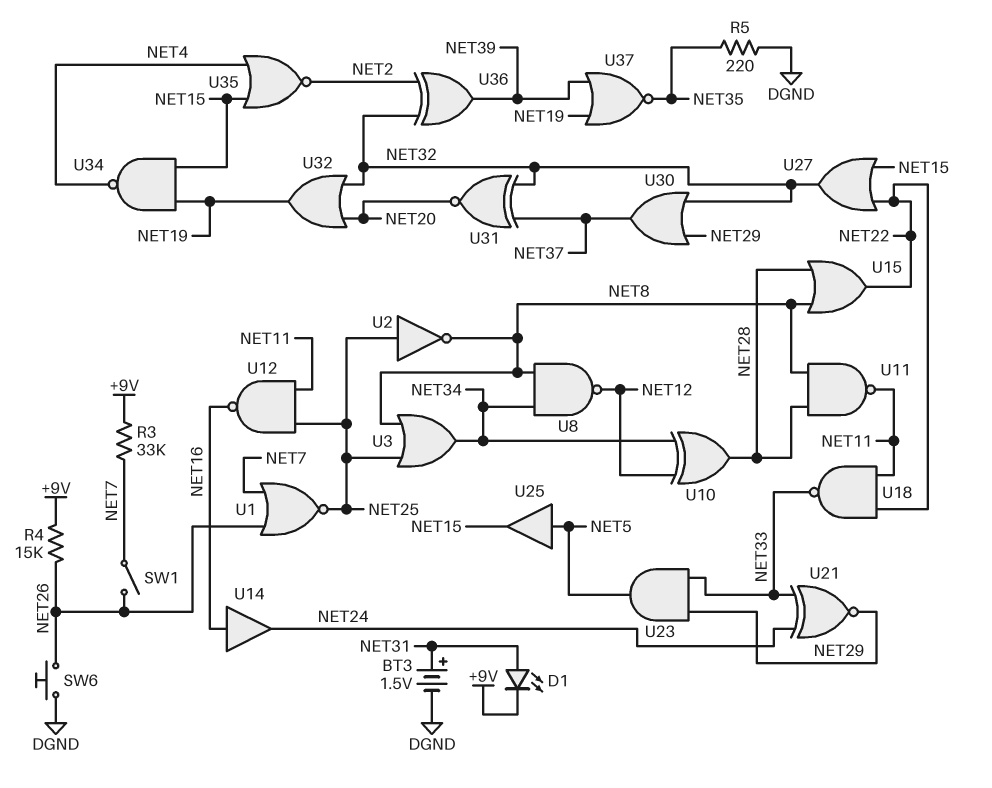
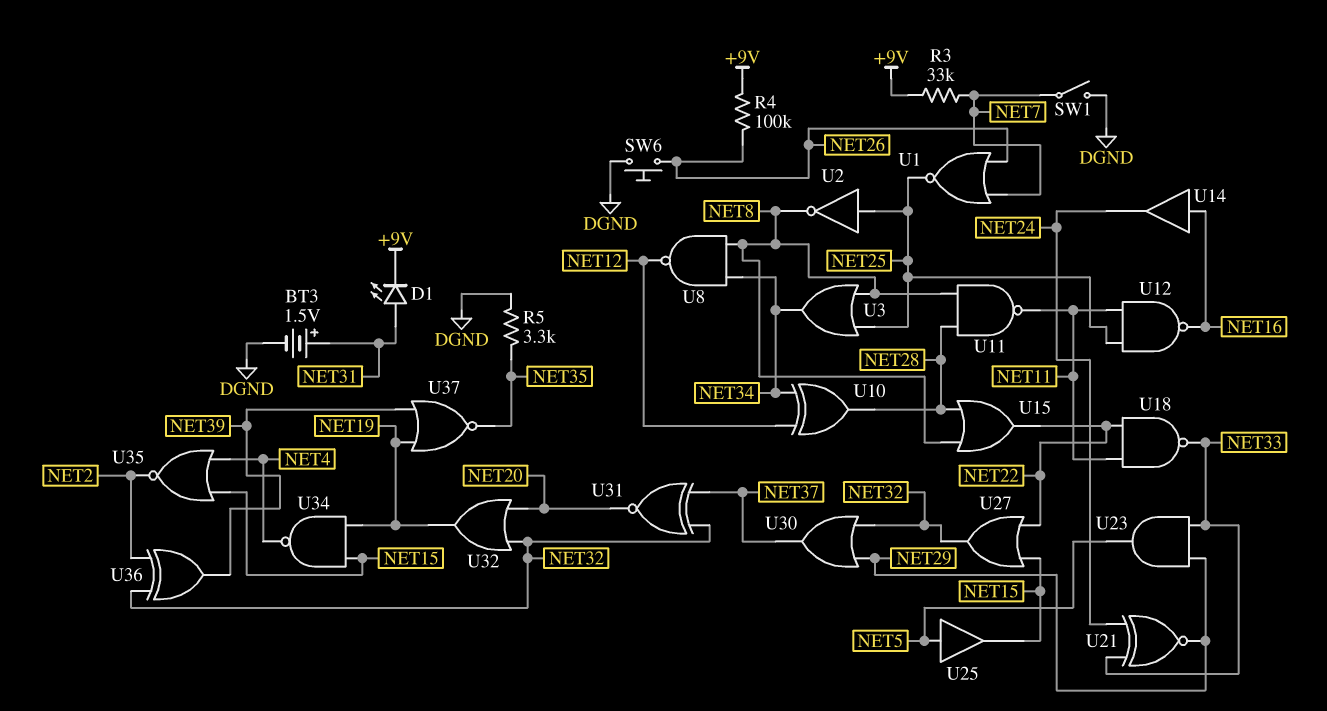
R4: 15k (+9V, NET26) -> 100k (+9V, NET26)
R5: 220 (DGND, NET35) -> 3.3k (DGND, NET35)
SW1: switch (NET7, NET26) -> switch (DGND, NET7)

